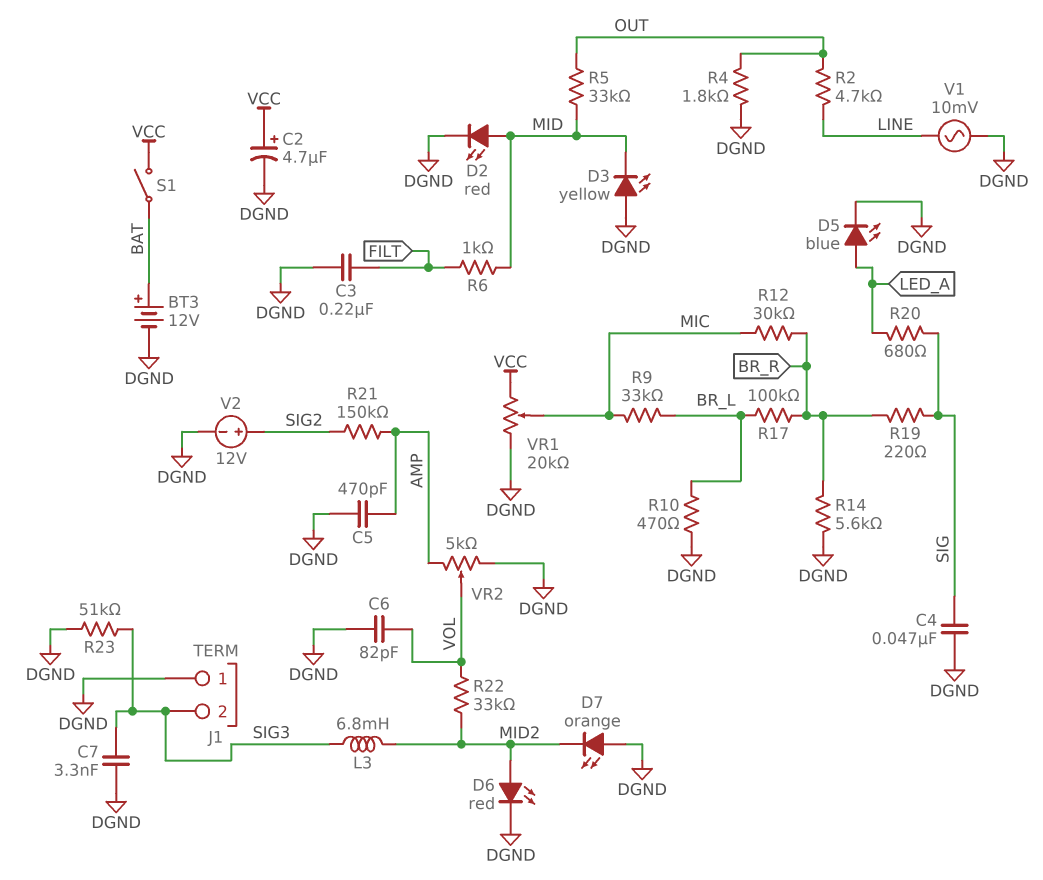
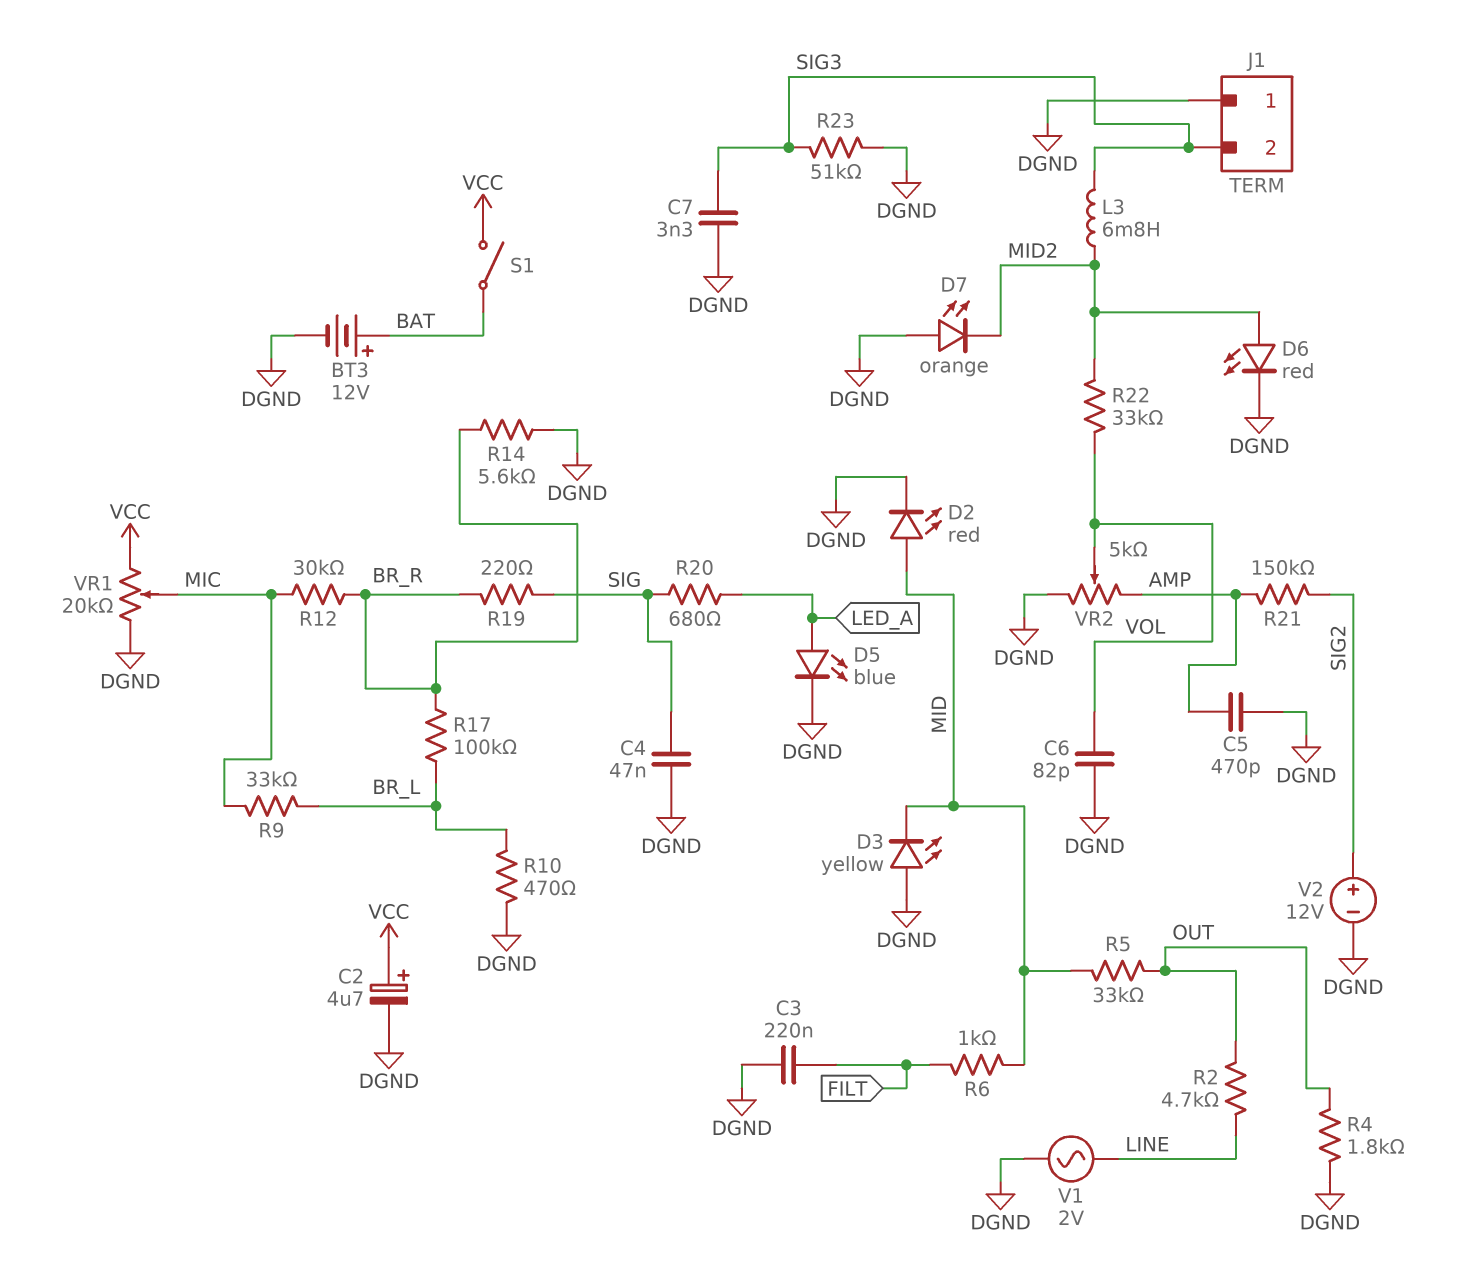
V1: AC 10mV (DGND, LINE) -> AC 2V (DGND, LINE)

